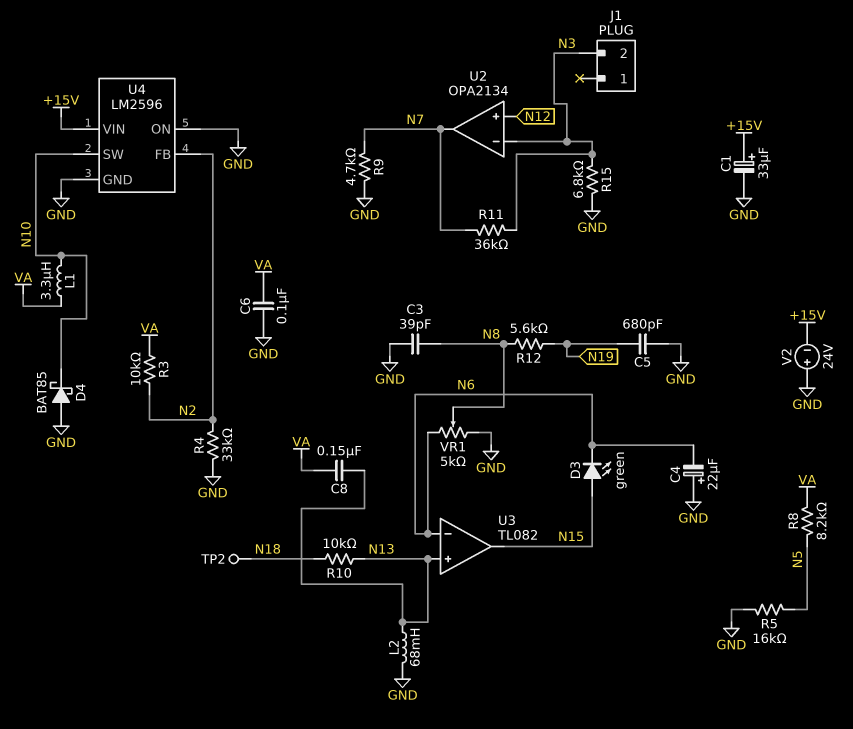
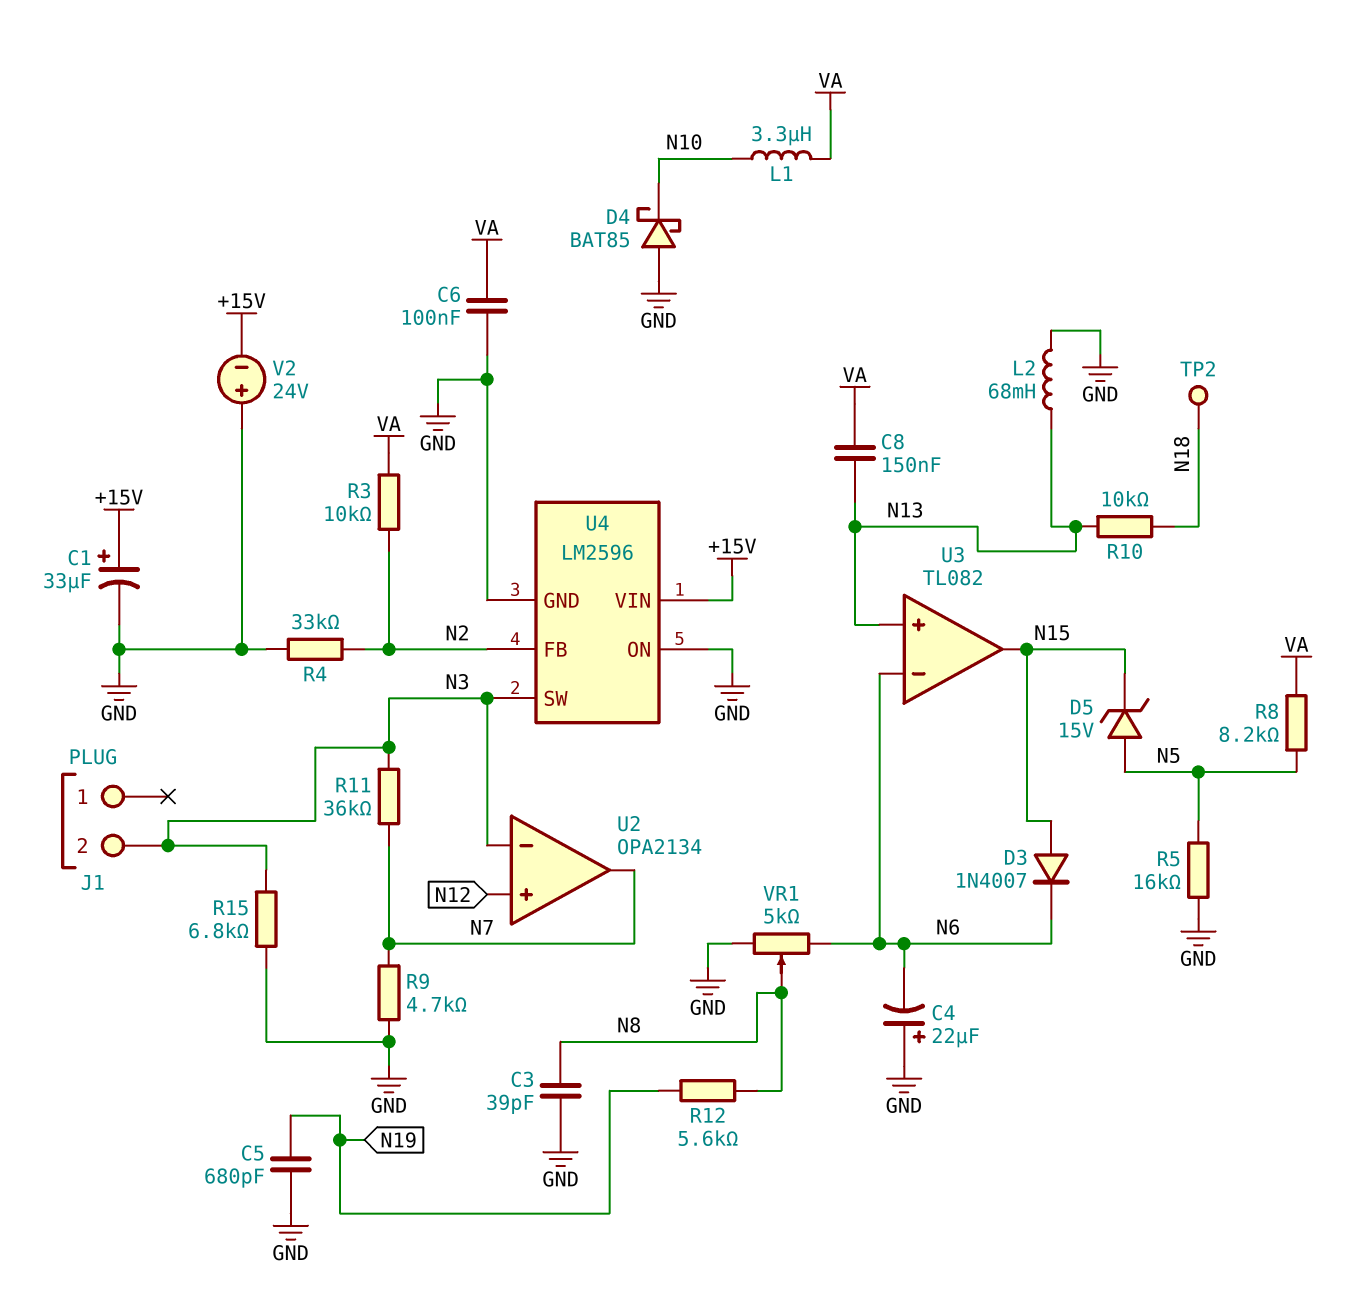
D3: LED green (A N15, K N6) -> diode 1N4007 (A N15, K N6)
D5: none -> zener 15V (A N5, K N15)
U4 pin SW: N10 -> N3

